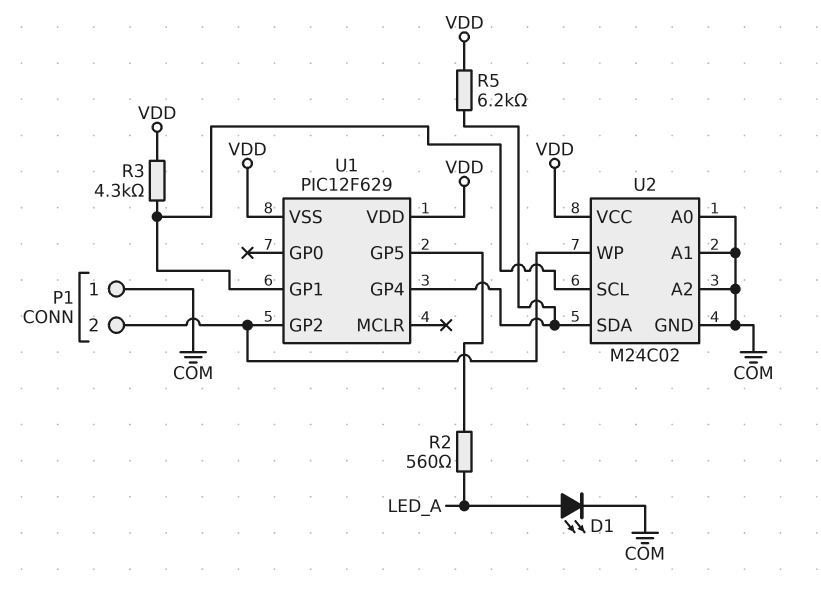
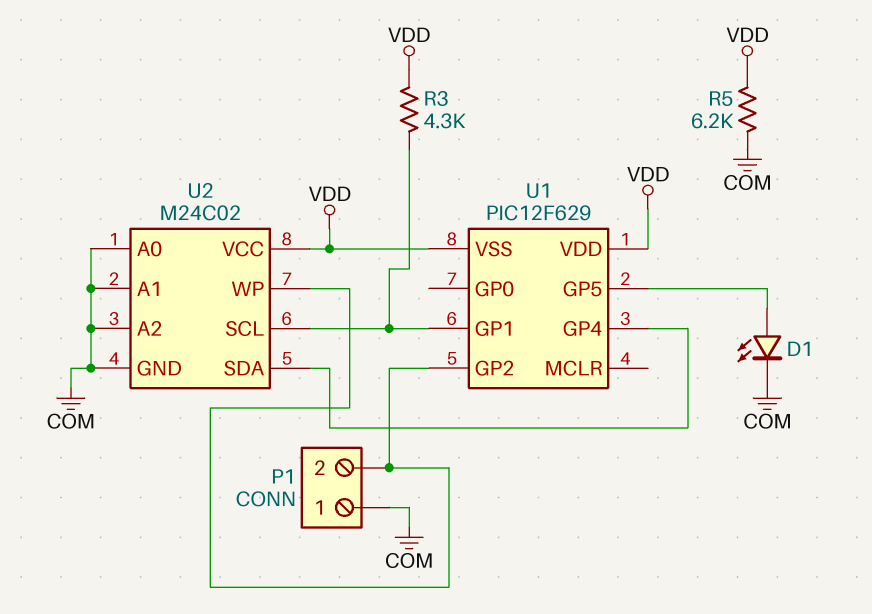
D1: LED (A LED_A, K COM) -> LED (A U1/GP5, K COM)
R2: 560 (LED_A, U1/GP5) -> none
R5: 6.2k (U1/GP4, VDD) -> 6.2k (COM, VDD)

